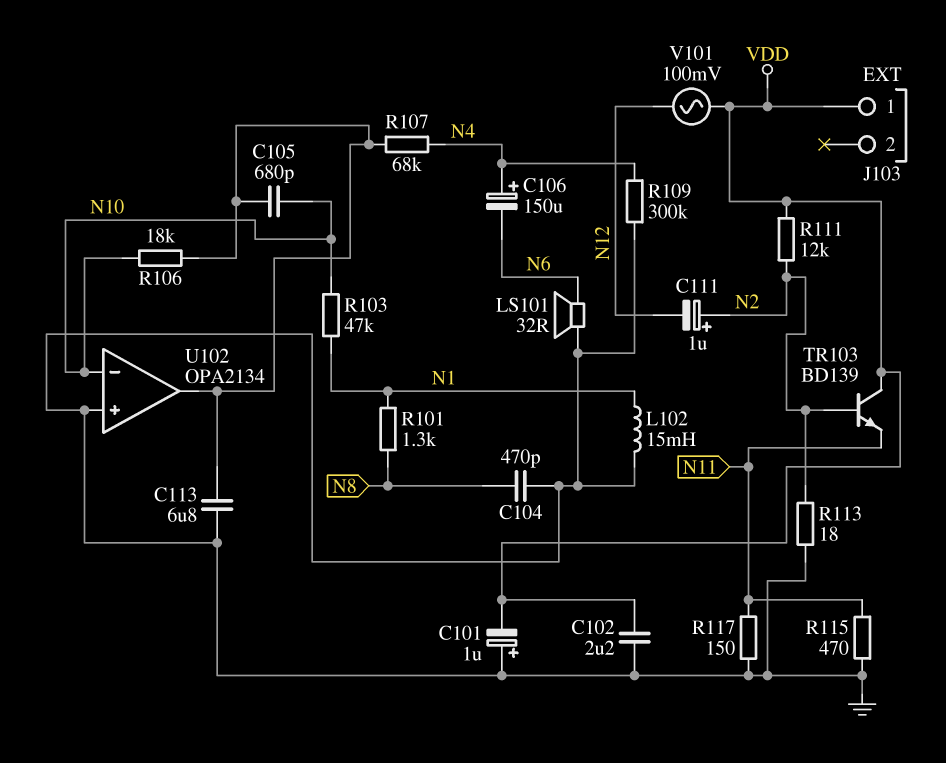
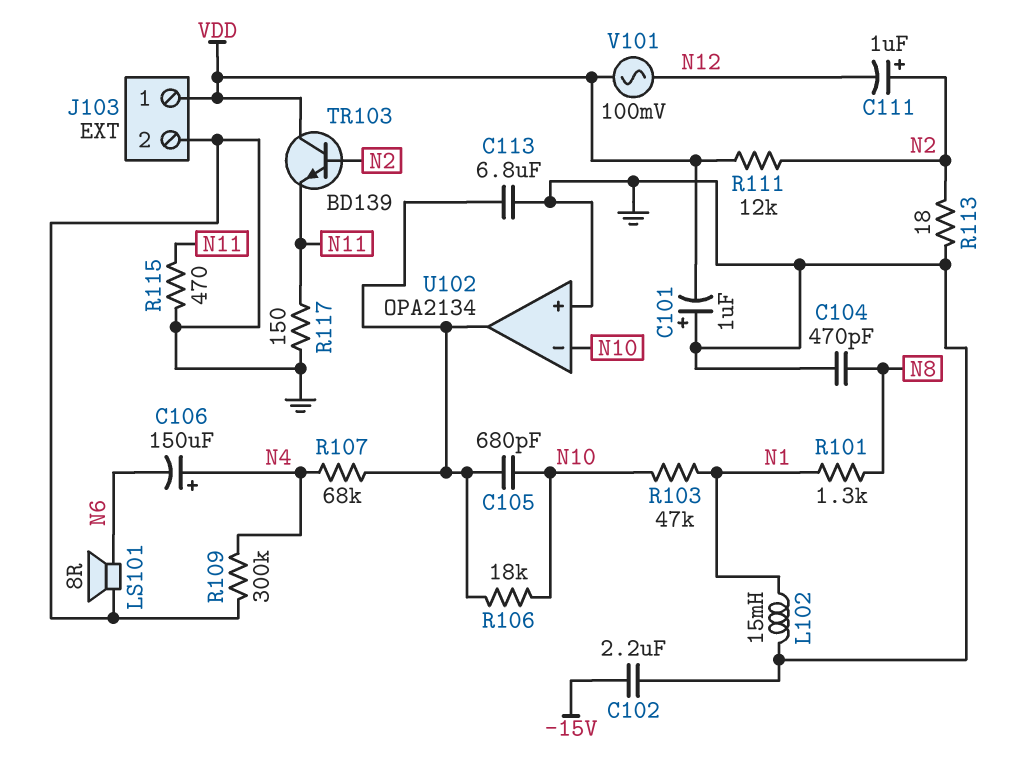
C102: 2.2uF (GND, VDD) -> 2.2uF (-15V, GND)
J103 pin 2: none -> GND
LS101: speaker 32R (GND, N6) -> speaker 8R (GND, N6)

